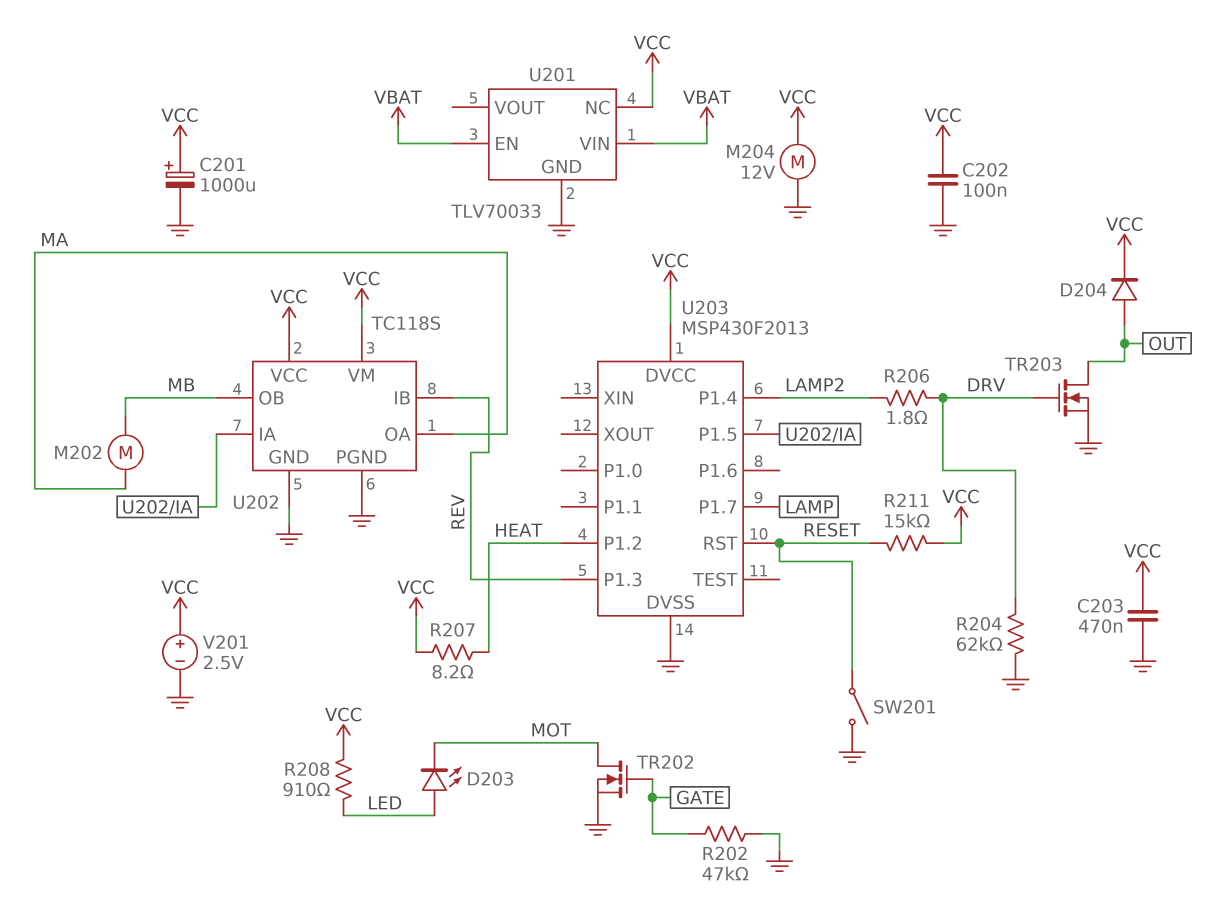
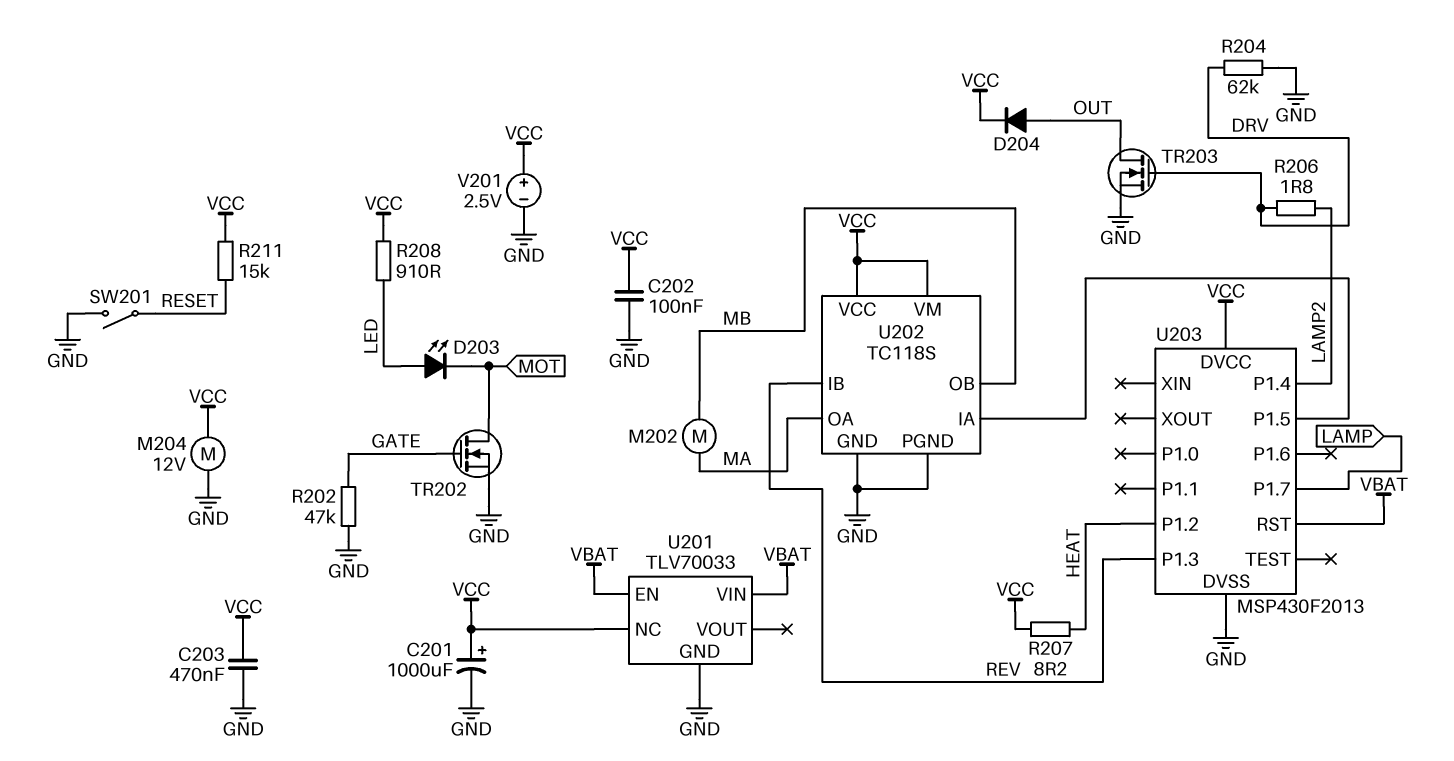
U203 pin RST: RESET -> VBAT

